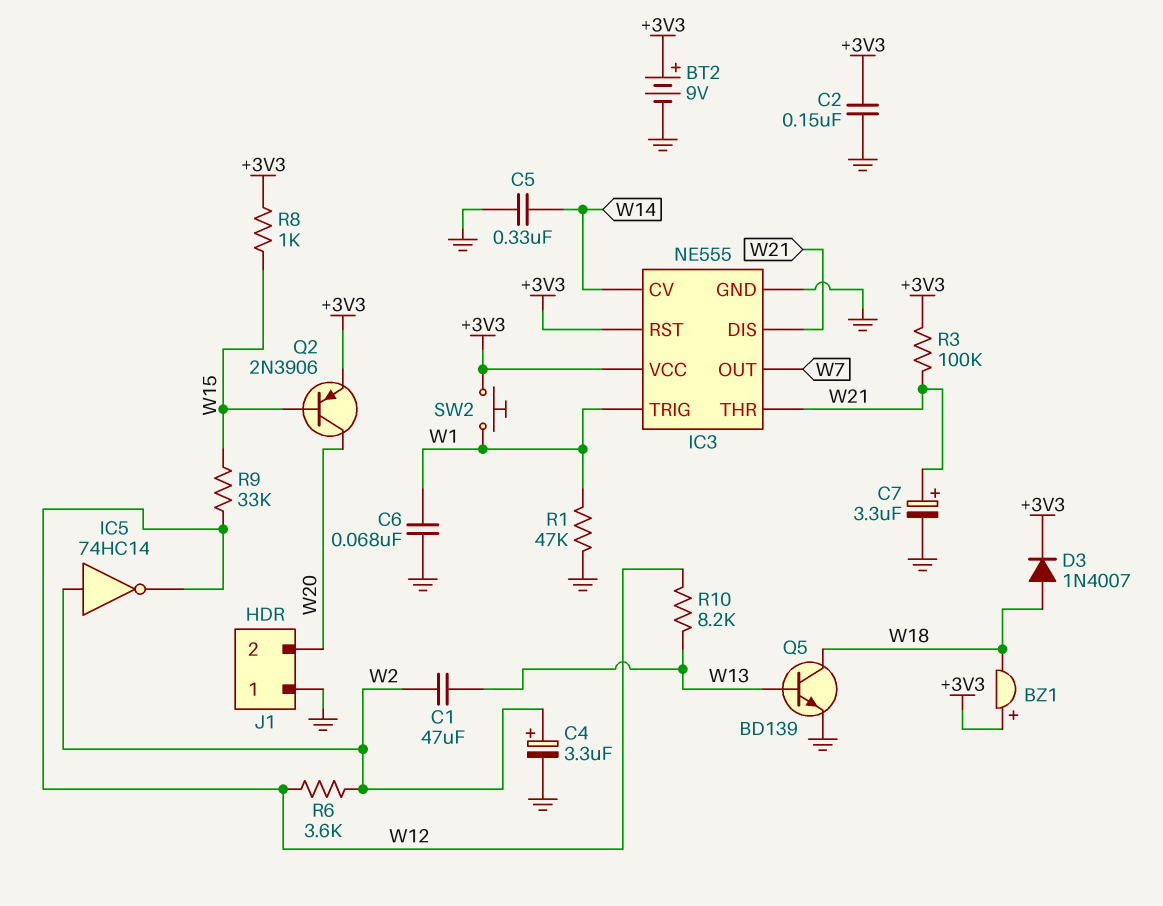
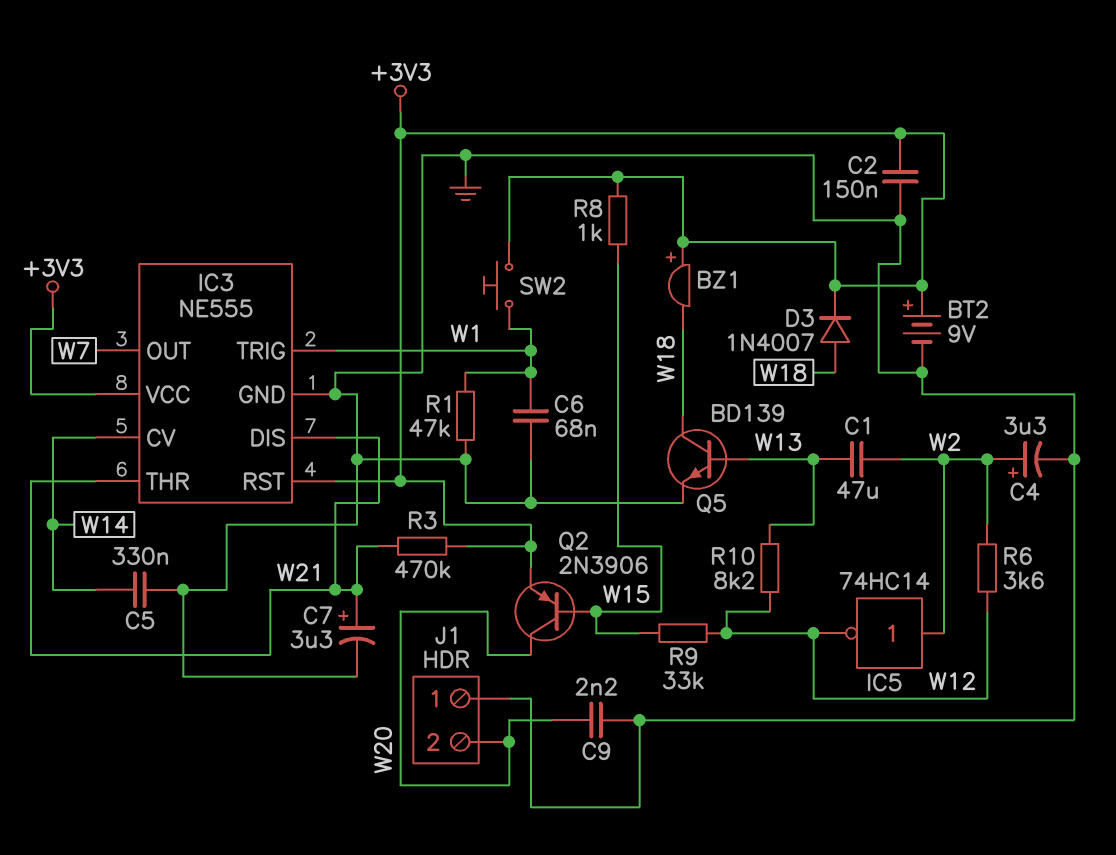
C9: none -> 2.2nF (GND, W20)
R3: 100k (+3V3, W21) -> 470k (+3V3, W21)

